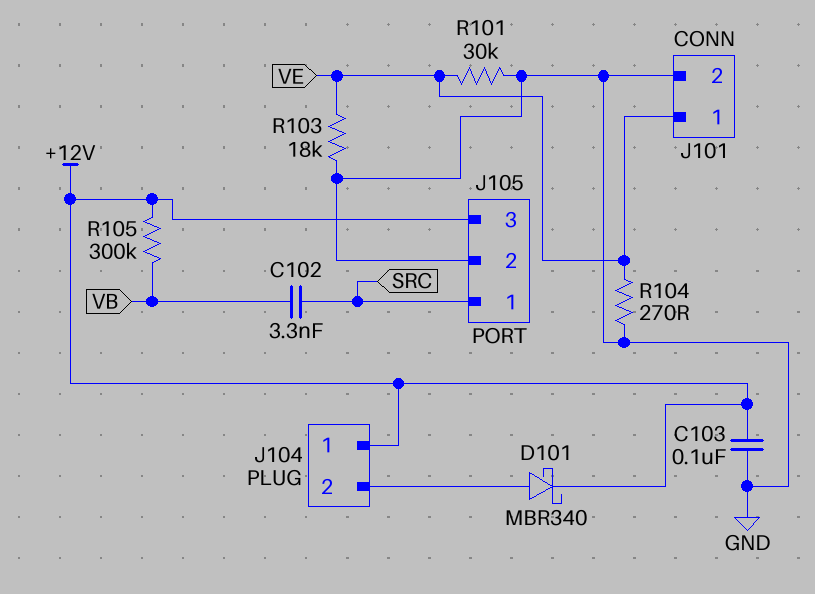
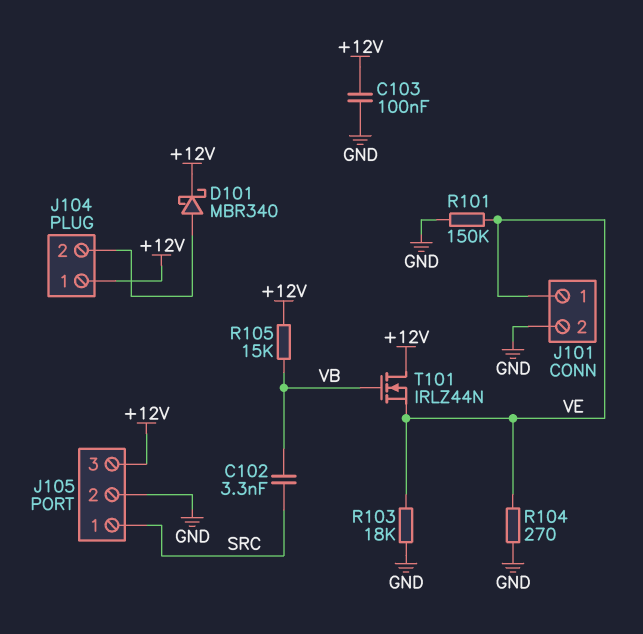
R101: 30k (GND, VE) -> 150k (GND, VE)
R105: 300k (+12V, VB) -> 15k (+12V, VB)
T101: none -> NMOS IRLZ44N (G VB, D +12V, S VE)

